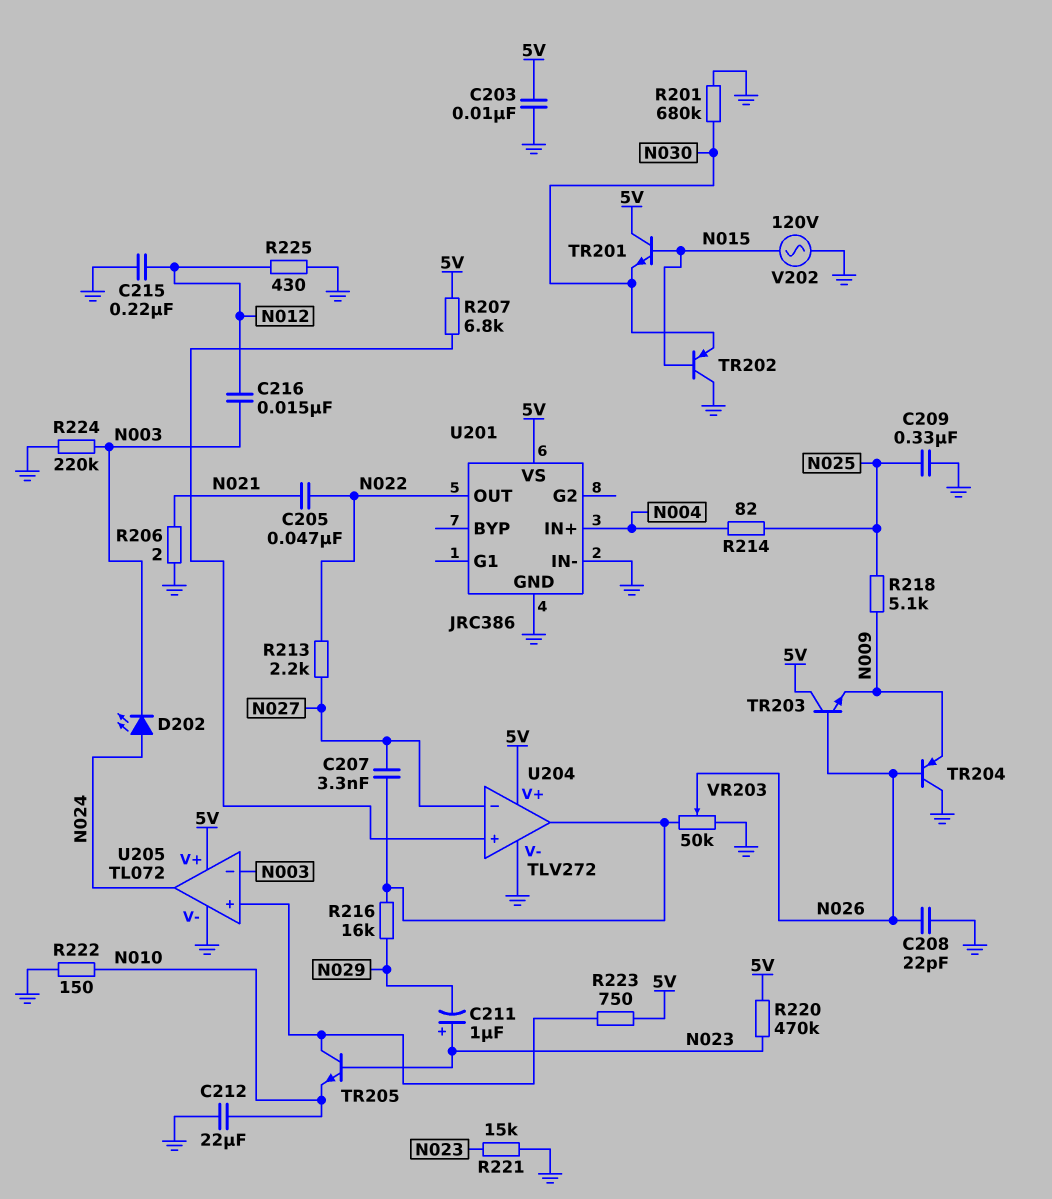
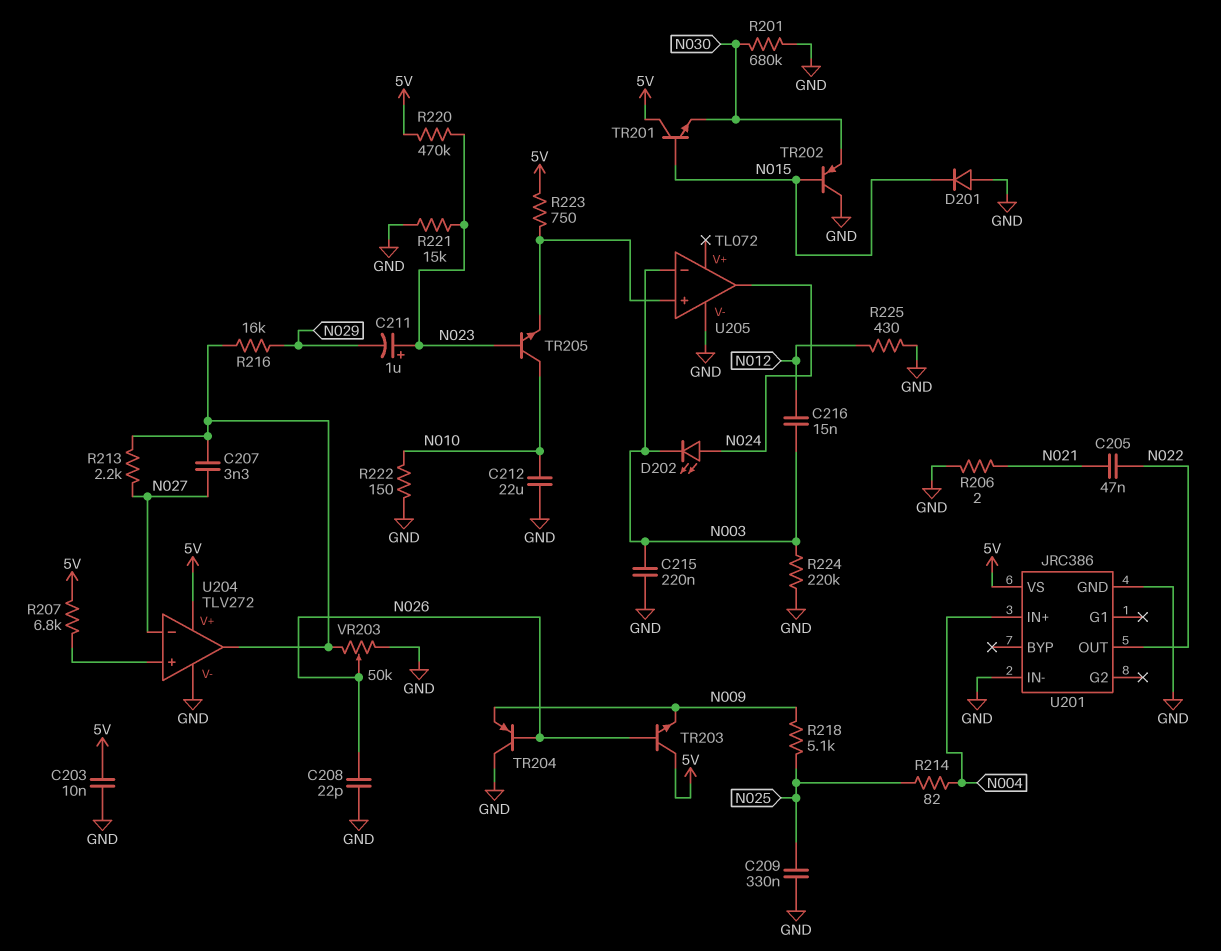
C215: 220nF (GND, N012) -> 220nF (GND, N003)
D201: none -> diode (A GND, K N015)
R213: 2.2k (N022, N027) -> 2.2k (N027, U204/out)
TR205: NPN (B N023, C U205/in+, E N010) -> NPN (B N023, C N010, E U205/in+)
U205 pin V+: 5V -> none
V202: AC 120V (GND, N015) -> none

